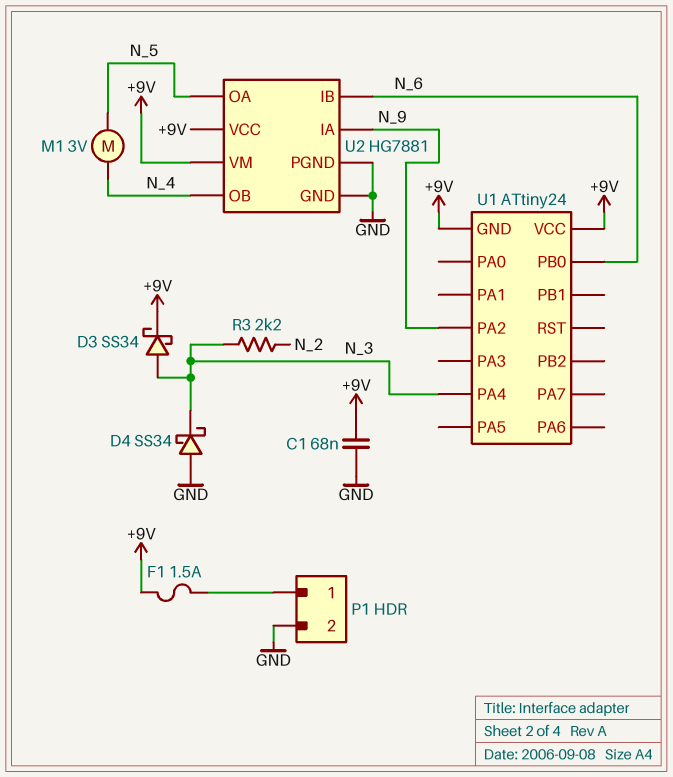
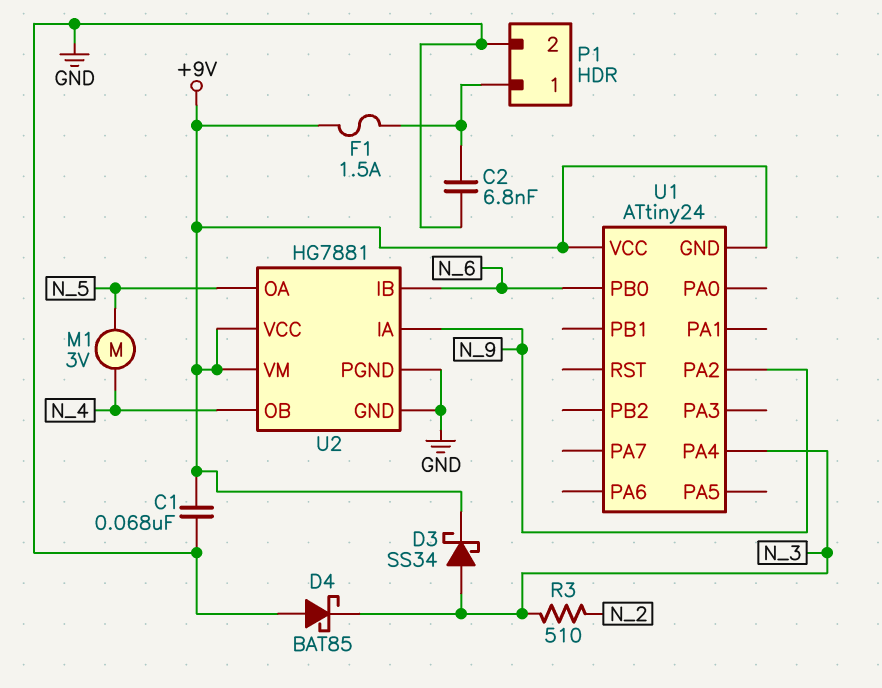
C2: none -> 6.8nF (GND, P1/1)
D4: schottky SS34 (A GND, K N_3) -> schottky BAT85 (A GND, K N_3)
R3: 2.2k (N_2, N_3) -> 510 (N_2, N_3)

